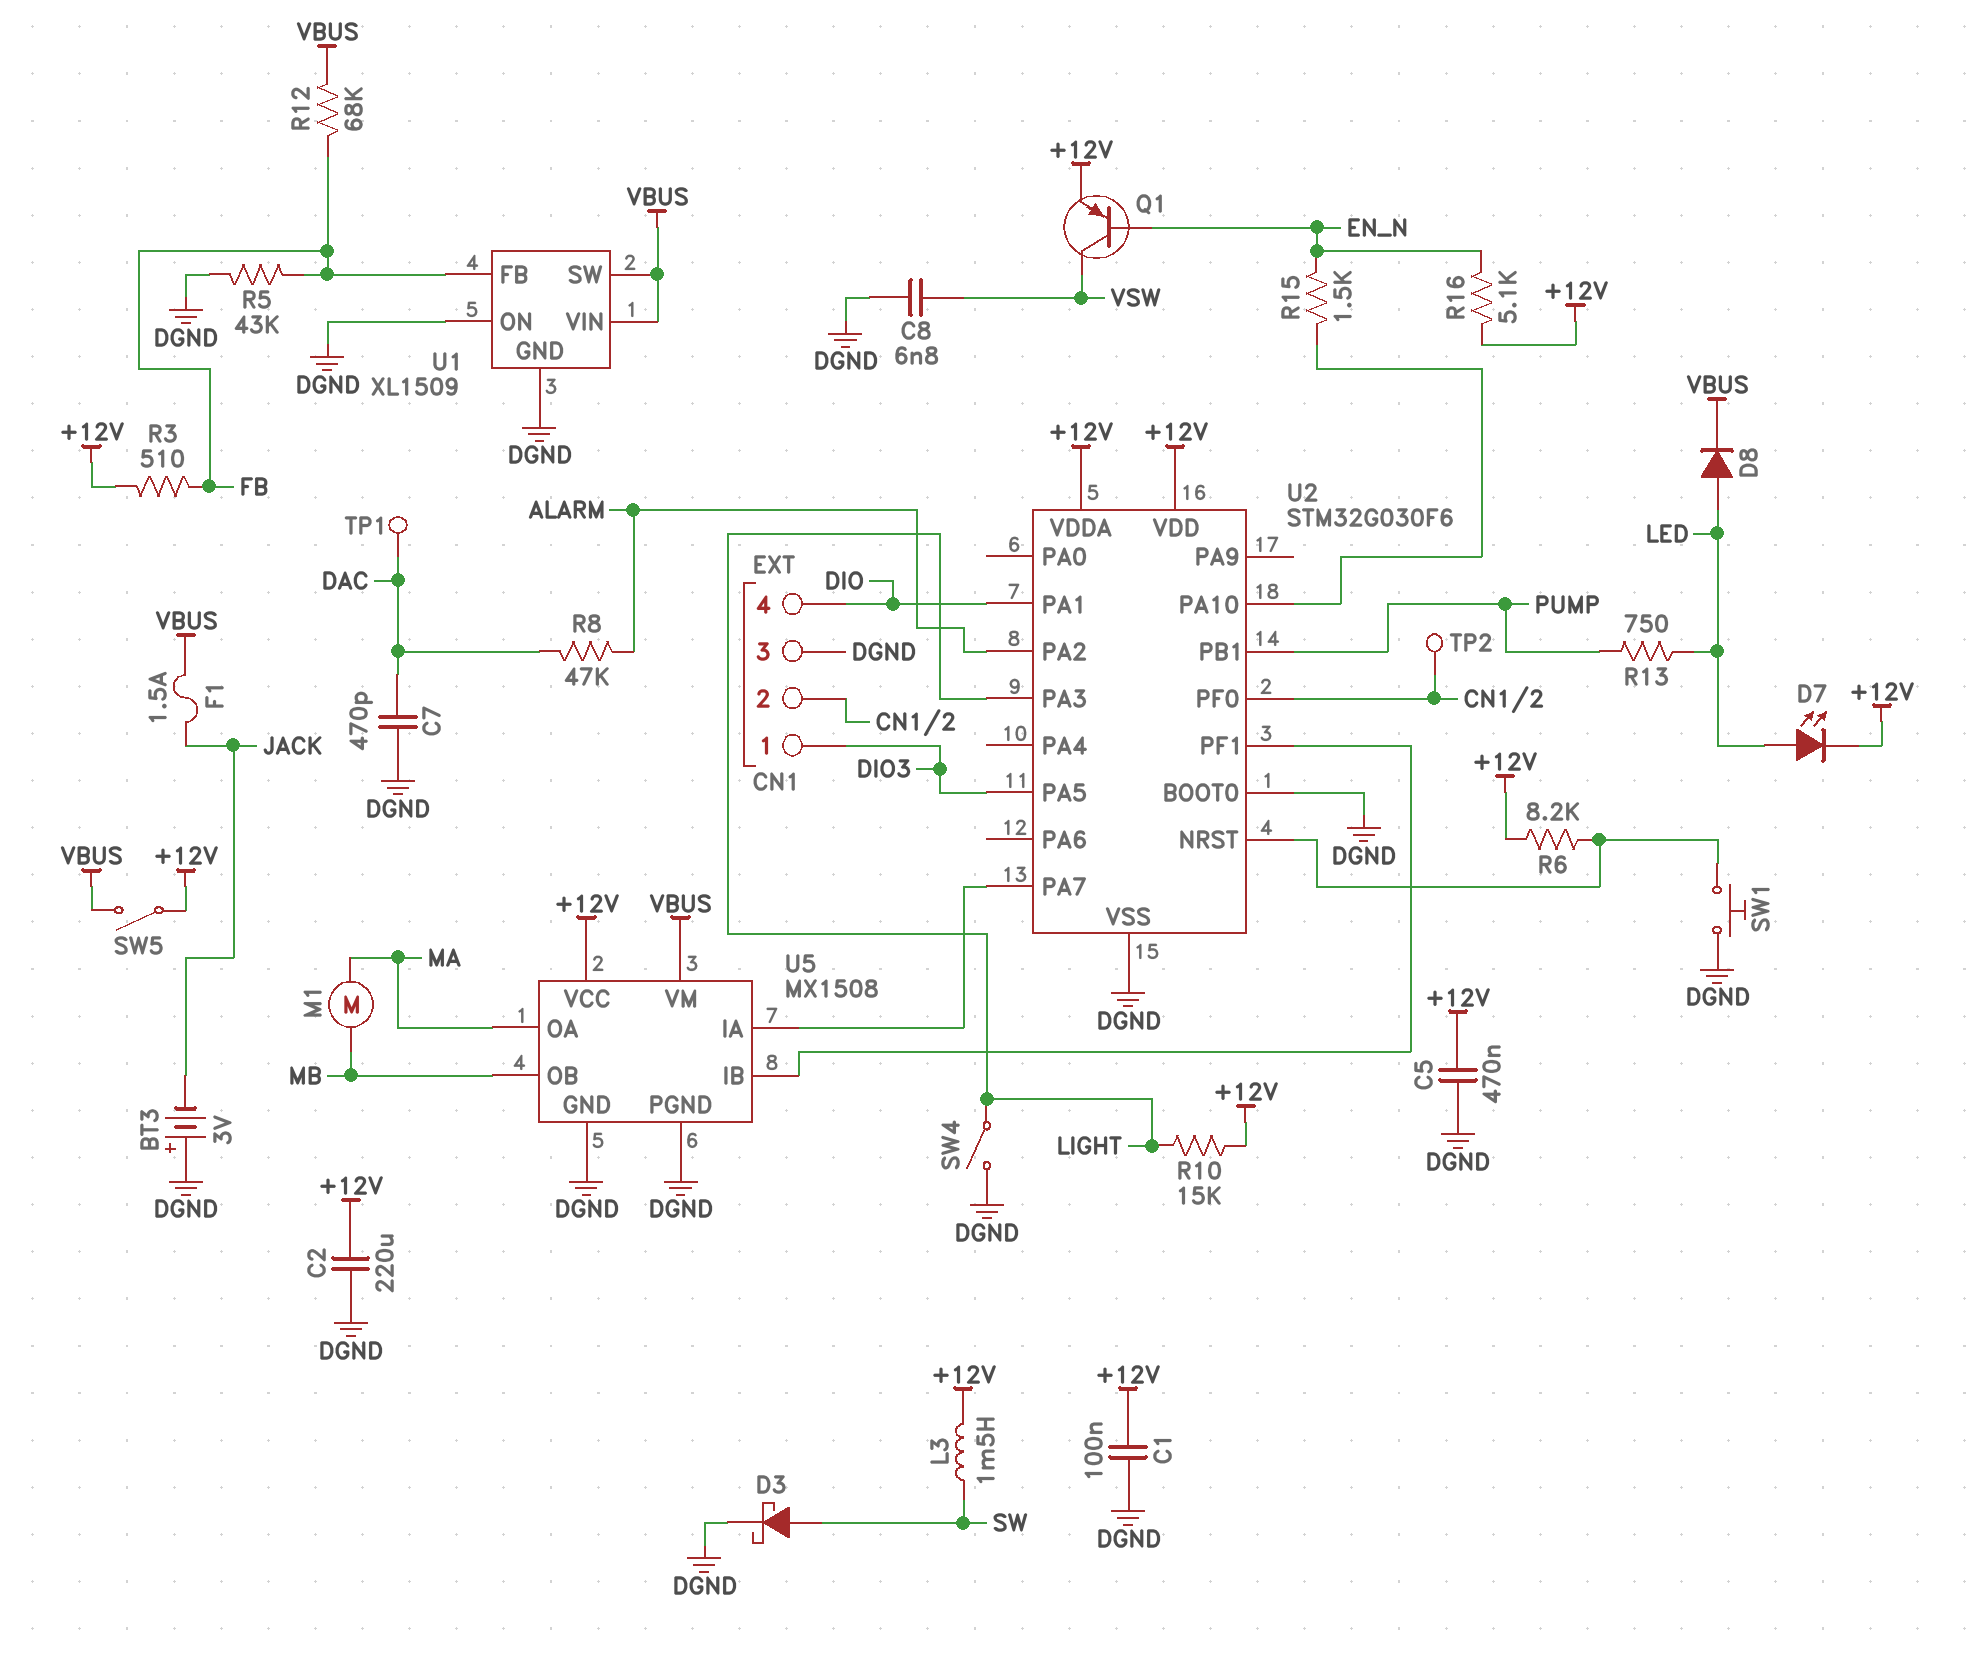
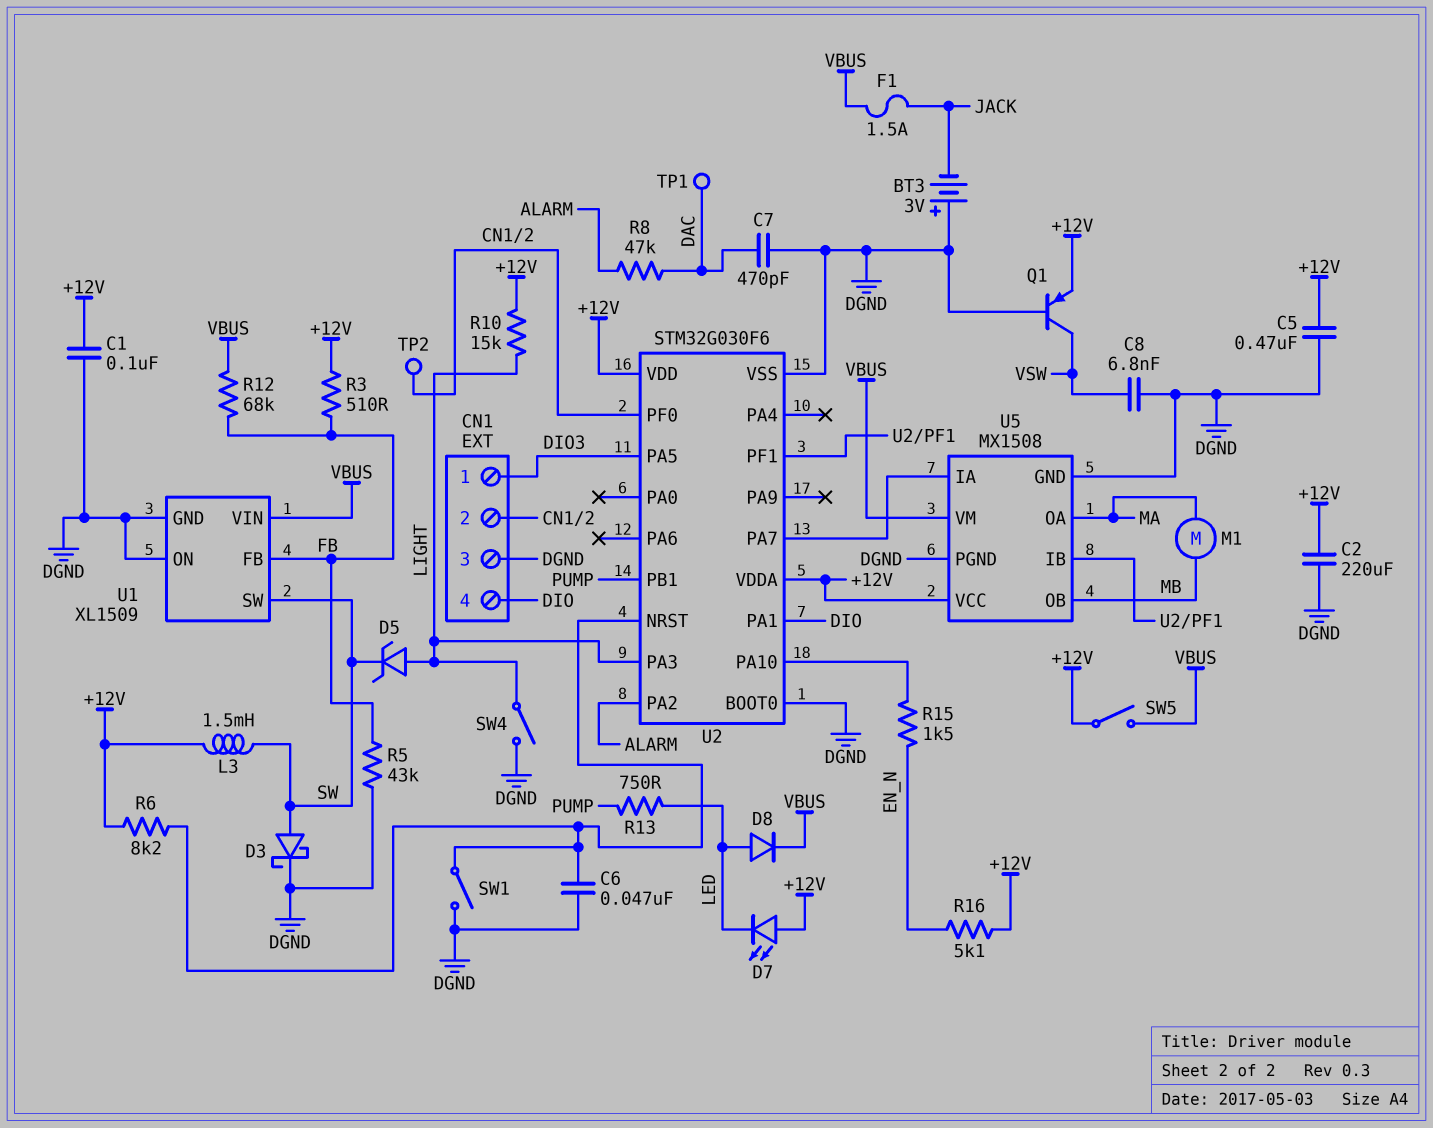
C6: none -> 47nF (DGND, U2/NRST)
D5: none -> zener (A LIGHT, K SW)
D7: LED (A LED, K +12V) -> LED (A +12V, K LED)
Q1: PNP (B EN_N, C VSW, E +12V) -> PNP (B DGND, C VSW, E +12V)
SW1: button (DGND, U2/NRST) -> switch (DGND, U2/NRST)
U1 pin SW: VBUS -> SW

